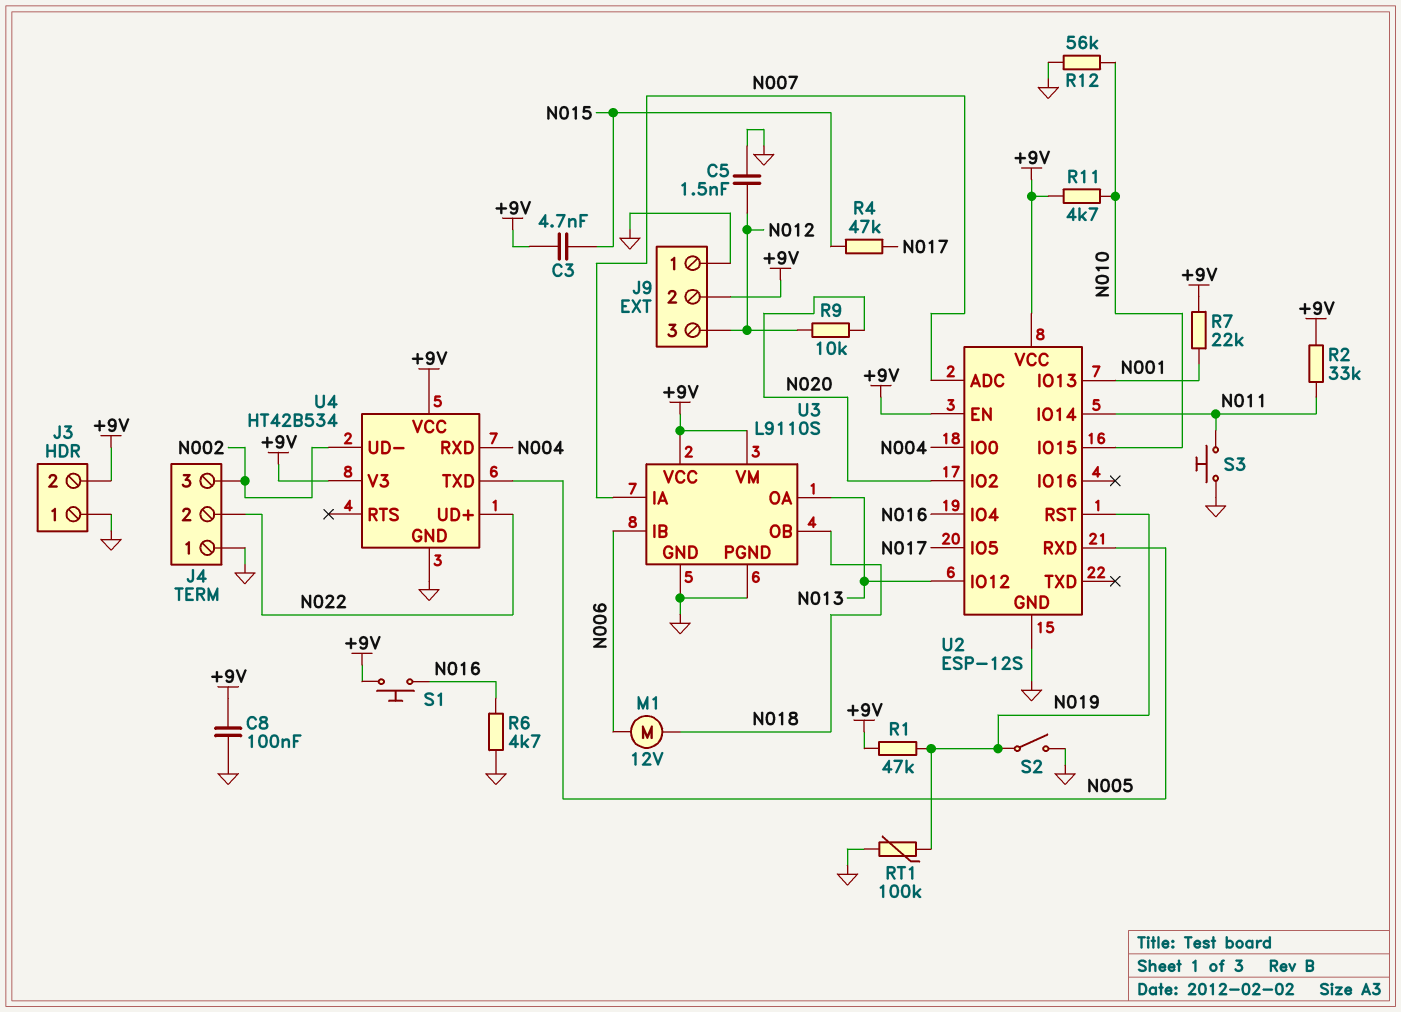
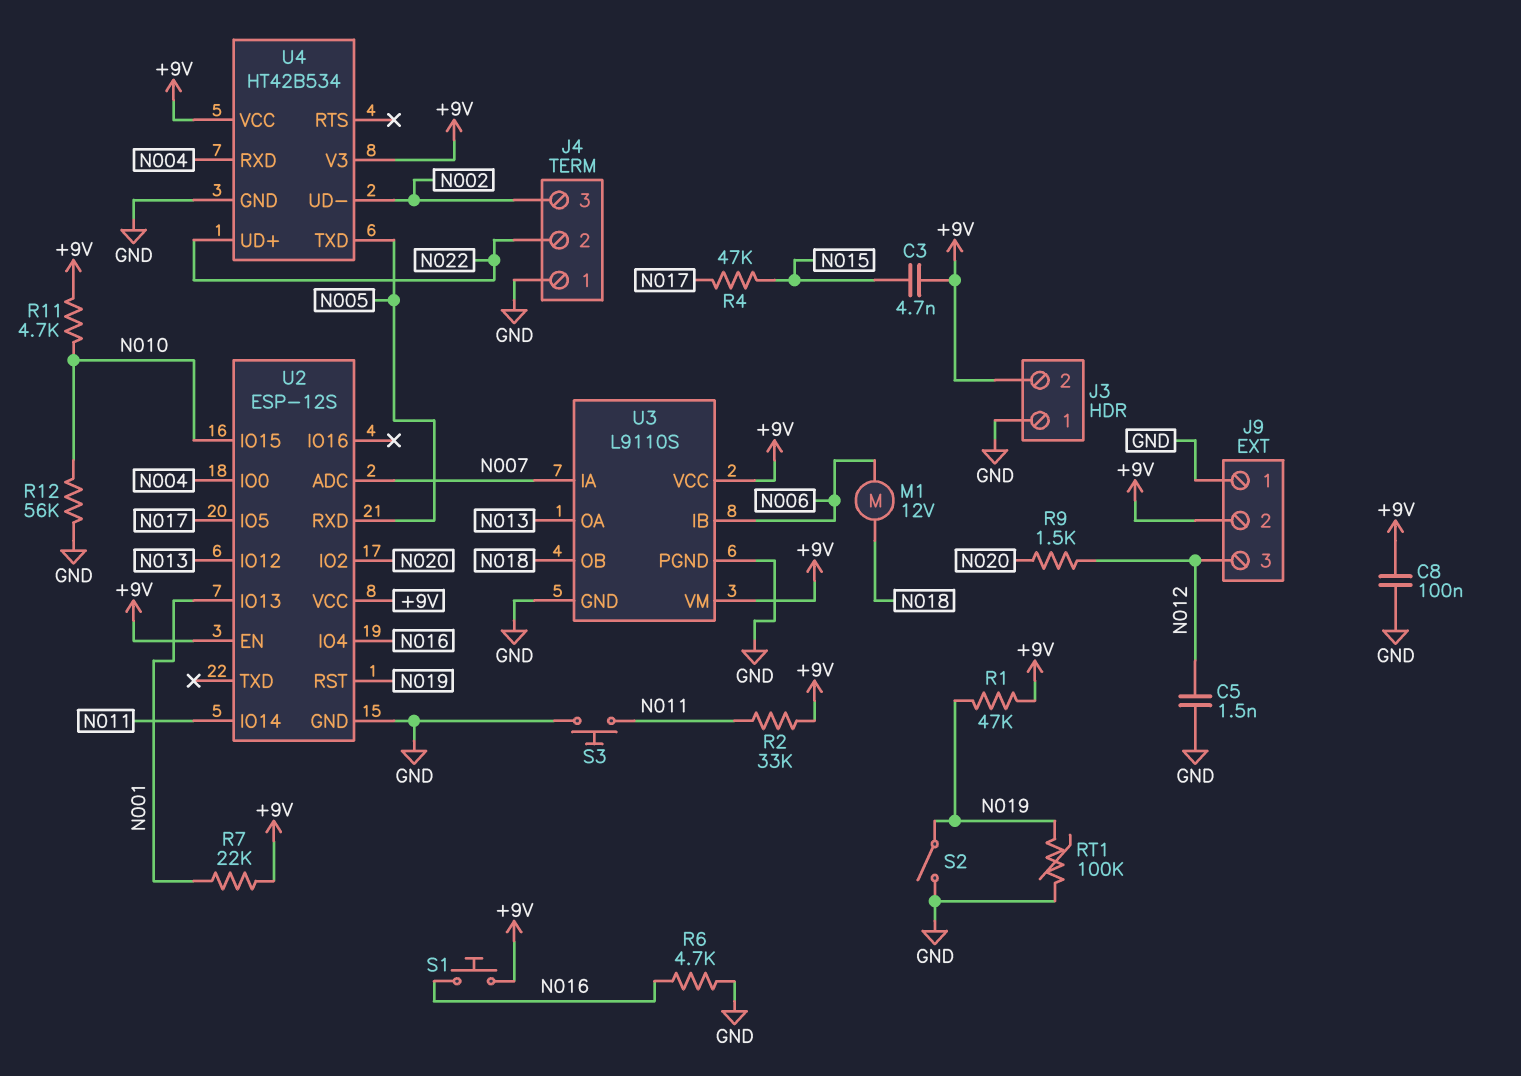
R9: 10k (N012, N020) -> 1.5k (N012, N020)

